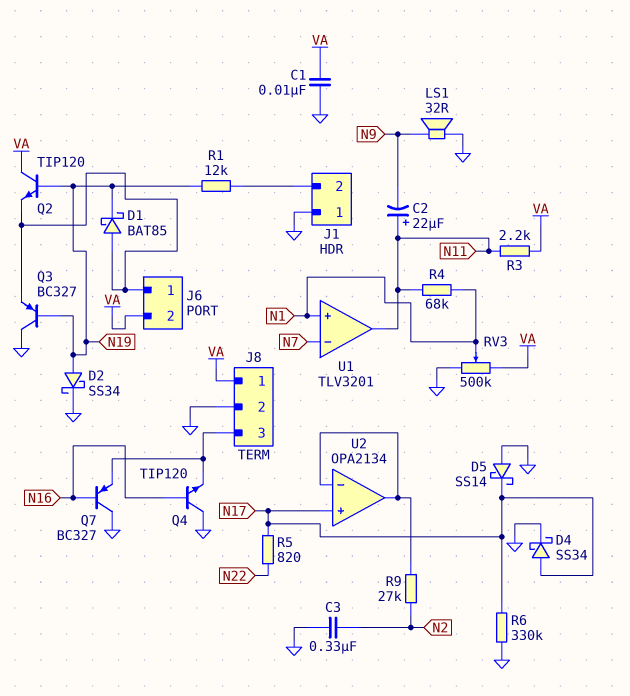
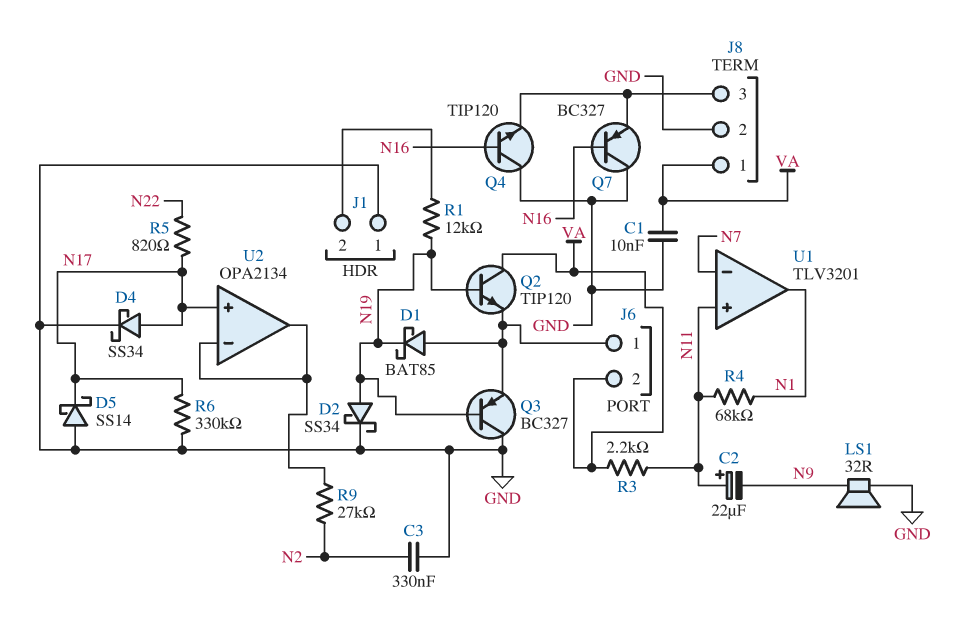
RV3: 500k (GND, VA, wiper N1) -> none
U1 pin in+: N1 -> N11
U1 pin out: N11 -> N1

